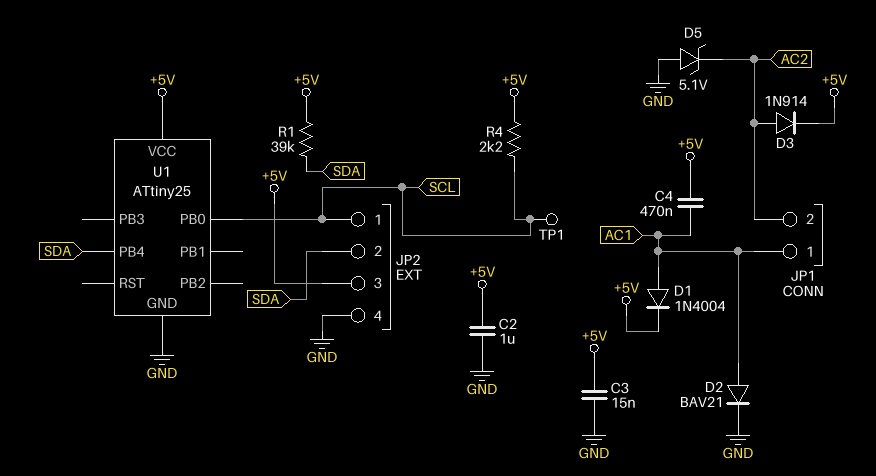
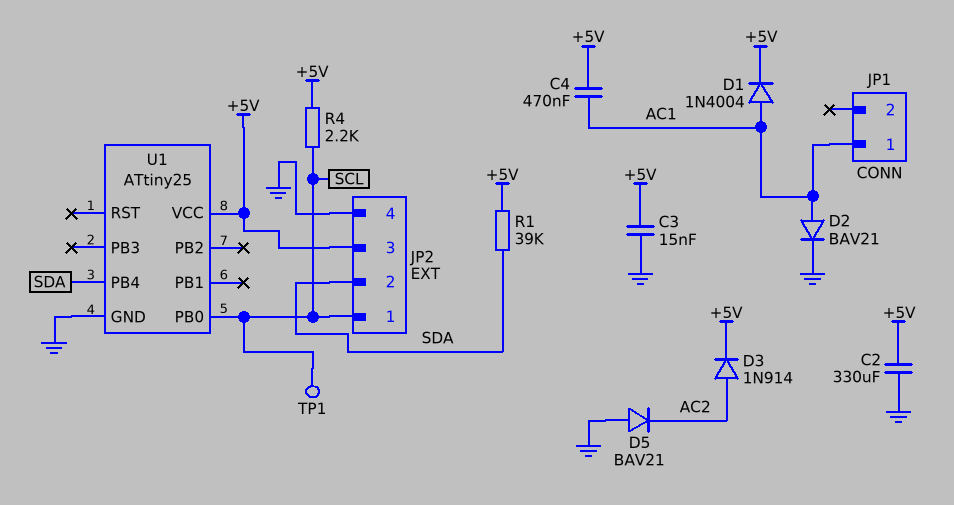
C2: 1uF (+5V, GND) -> 330uF (+5V, GND)
D5: zener 5.1V (A GND, K AC2) -> diode BAV21 (A GND, K AC2)
JP1 pin 2: AC2 -> none

